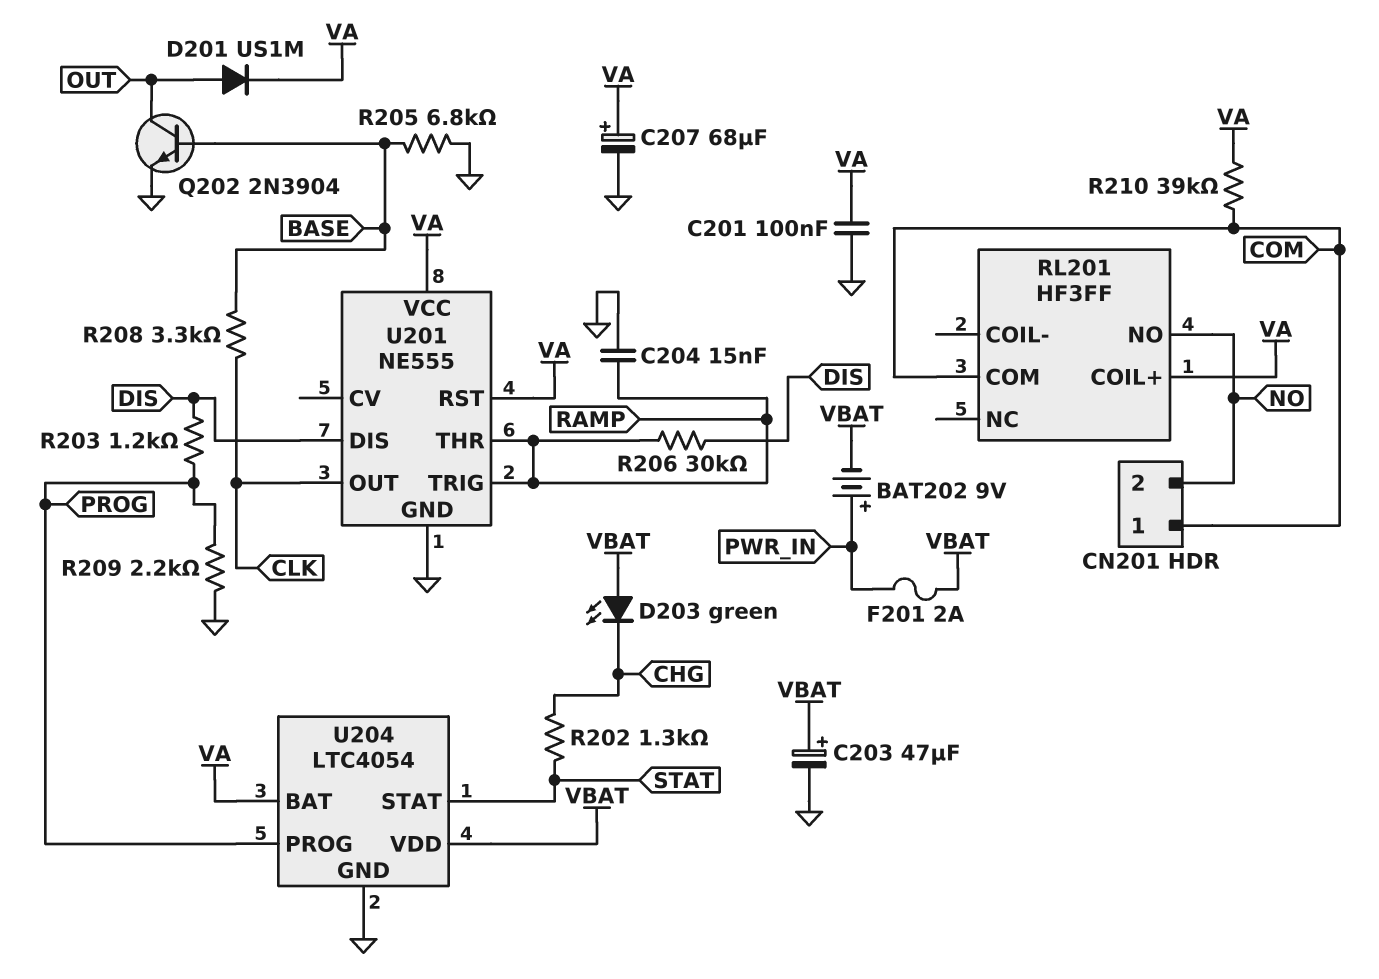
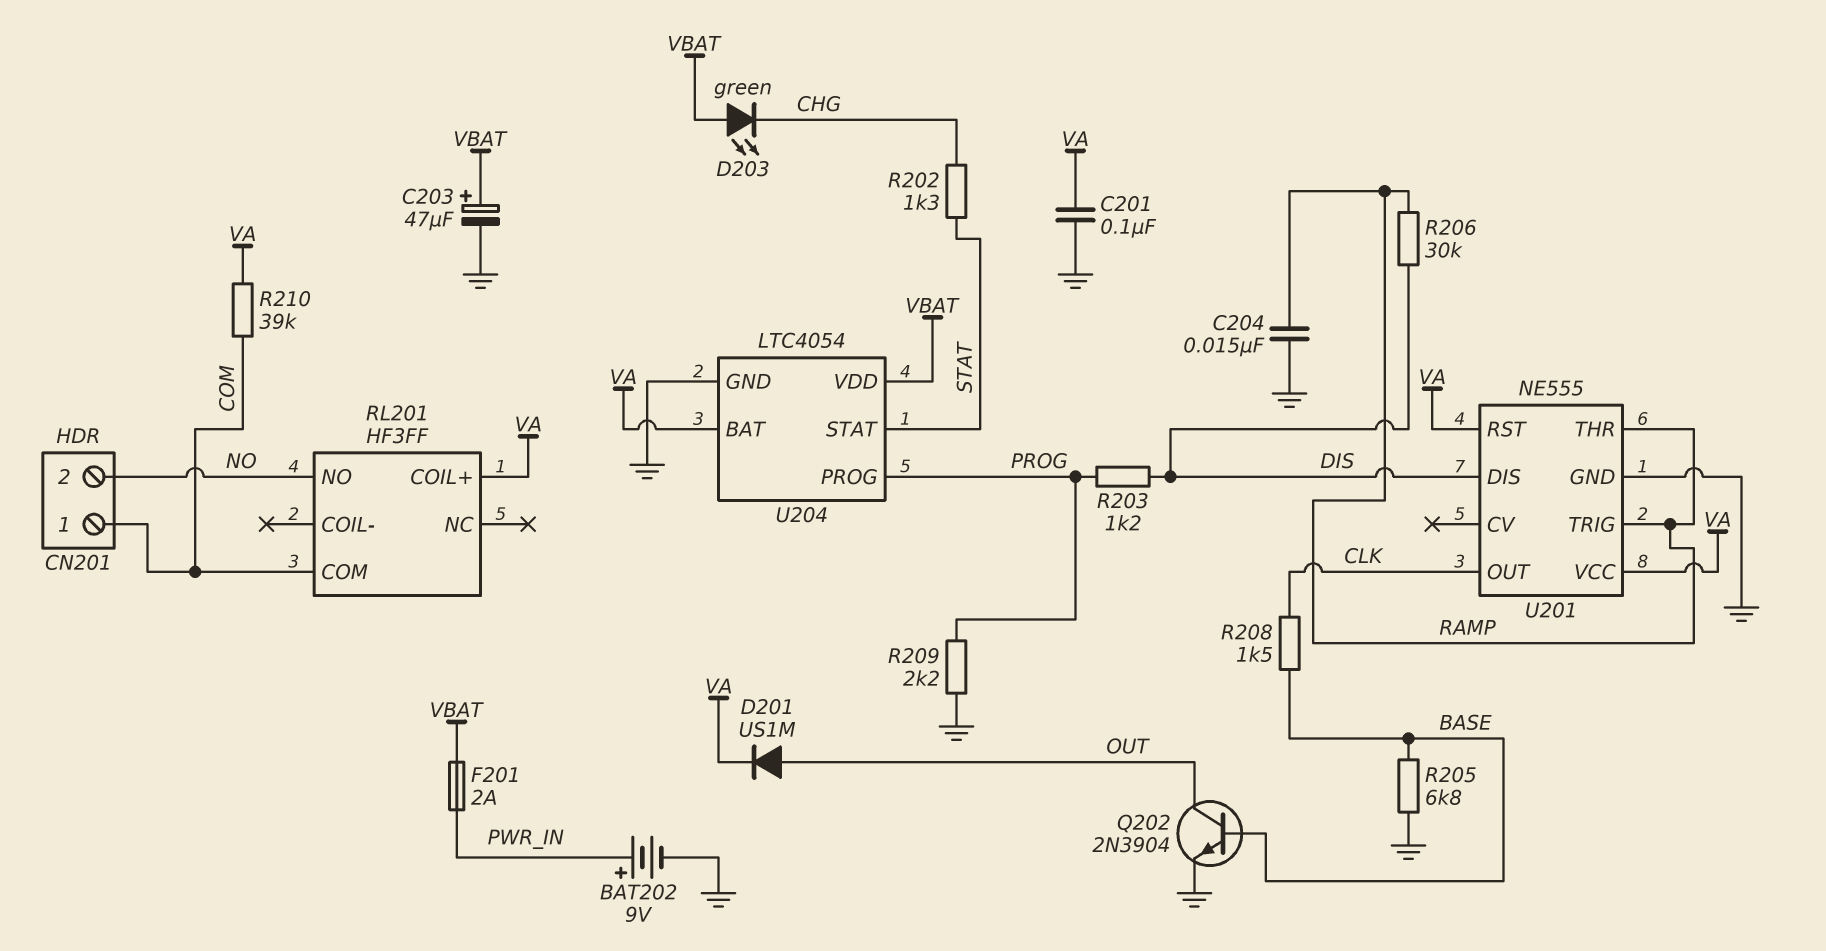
BAT202: 9V (plus PWR_IN, minus VBAT) -> 9V (plus PWR_IN, minus GND)
C207: 68uF (plus VA, minus GND) -> none
R208: 3.3k (BASE, CLK) -> 1.5k (BASE, CLK)

